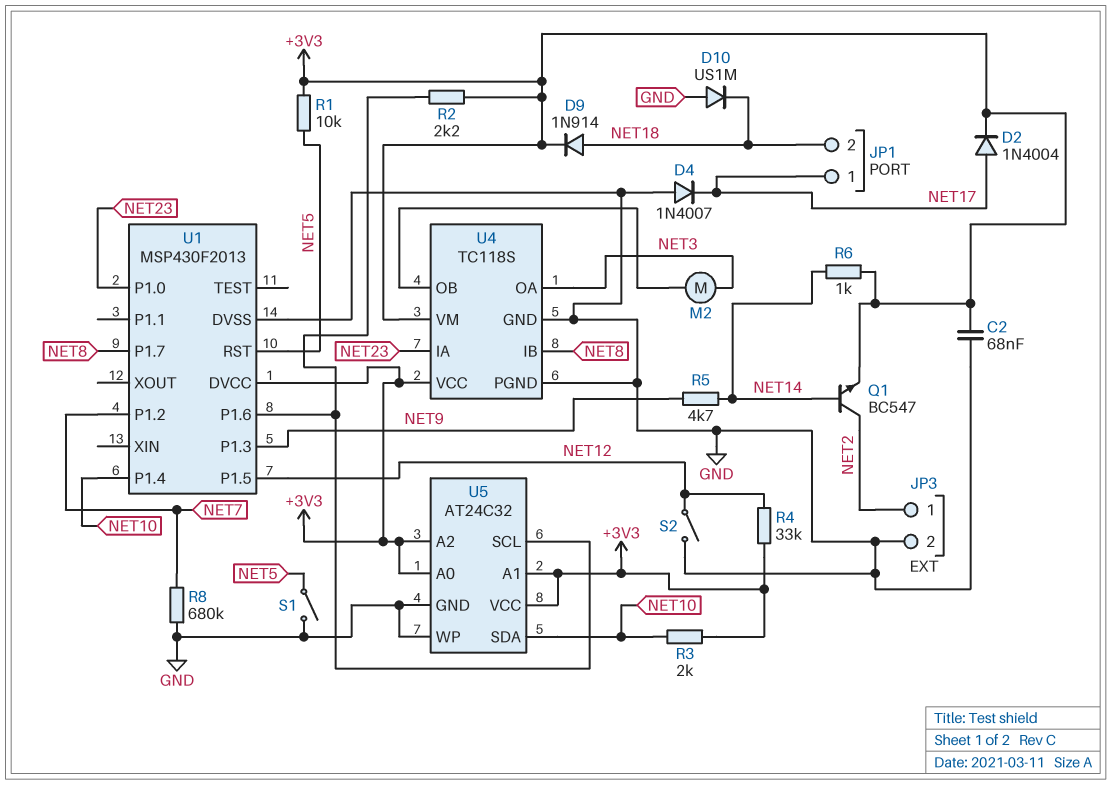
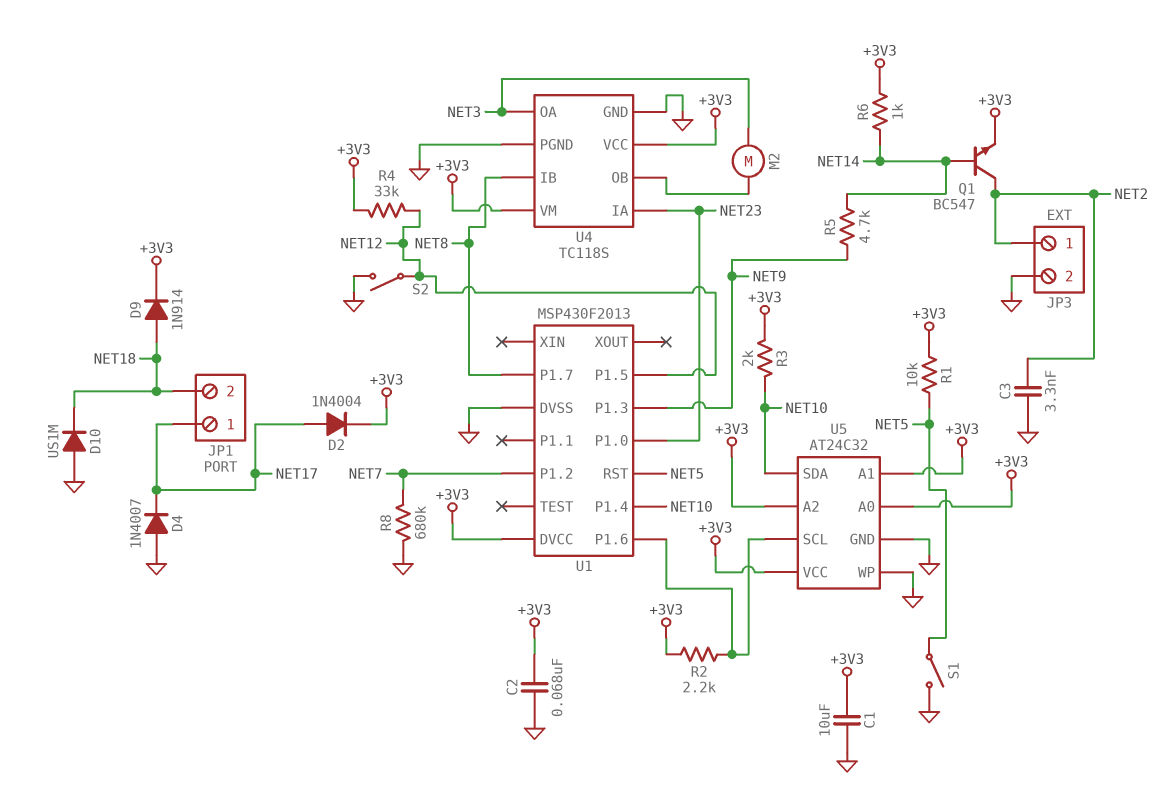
C1: none -> 10uF (+3V3, GND)
C3: none -> 3.3nF (GND, NET2)

